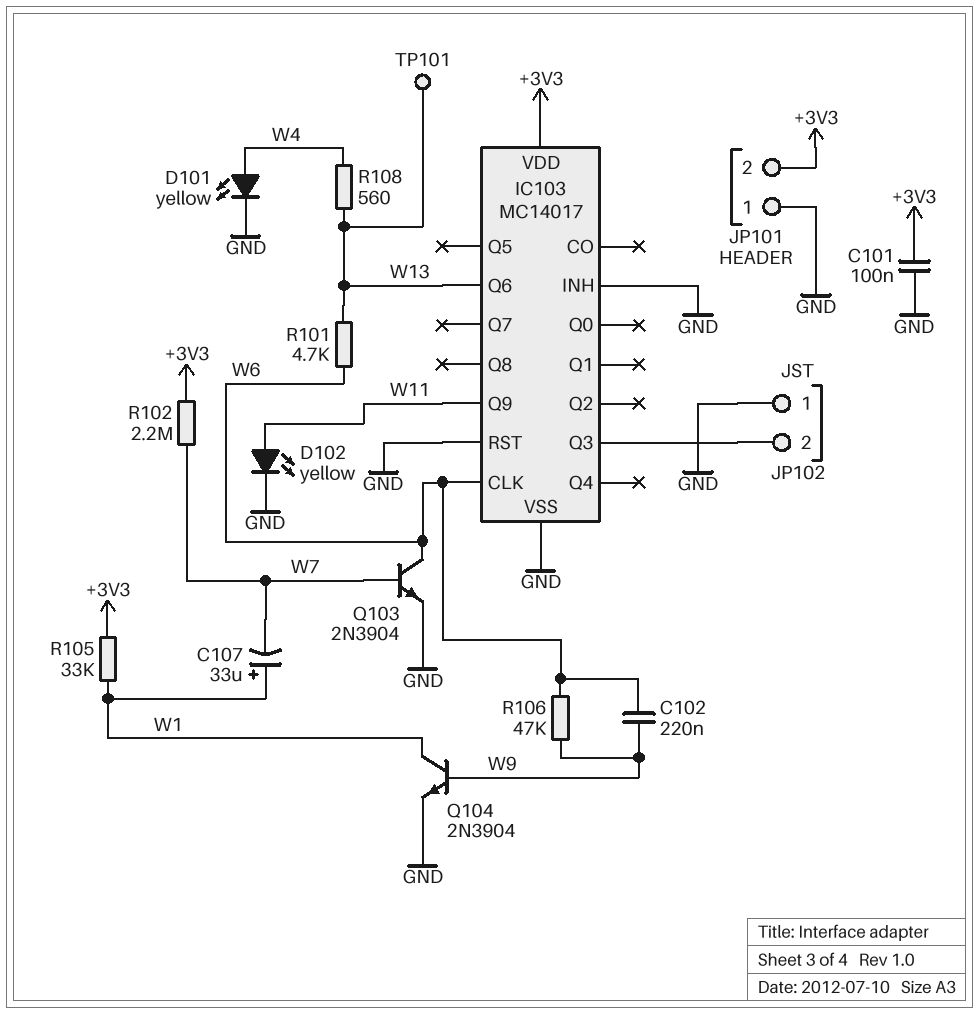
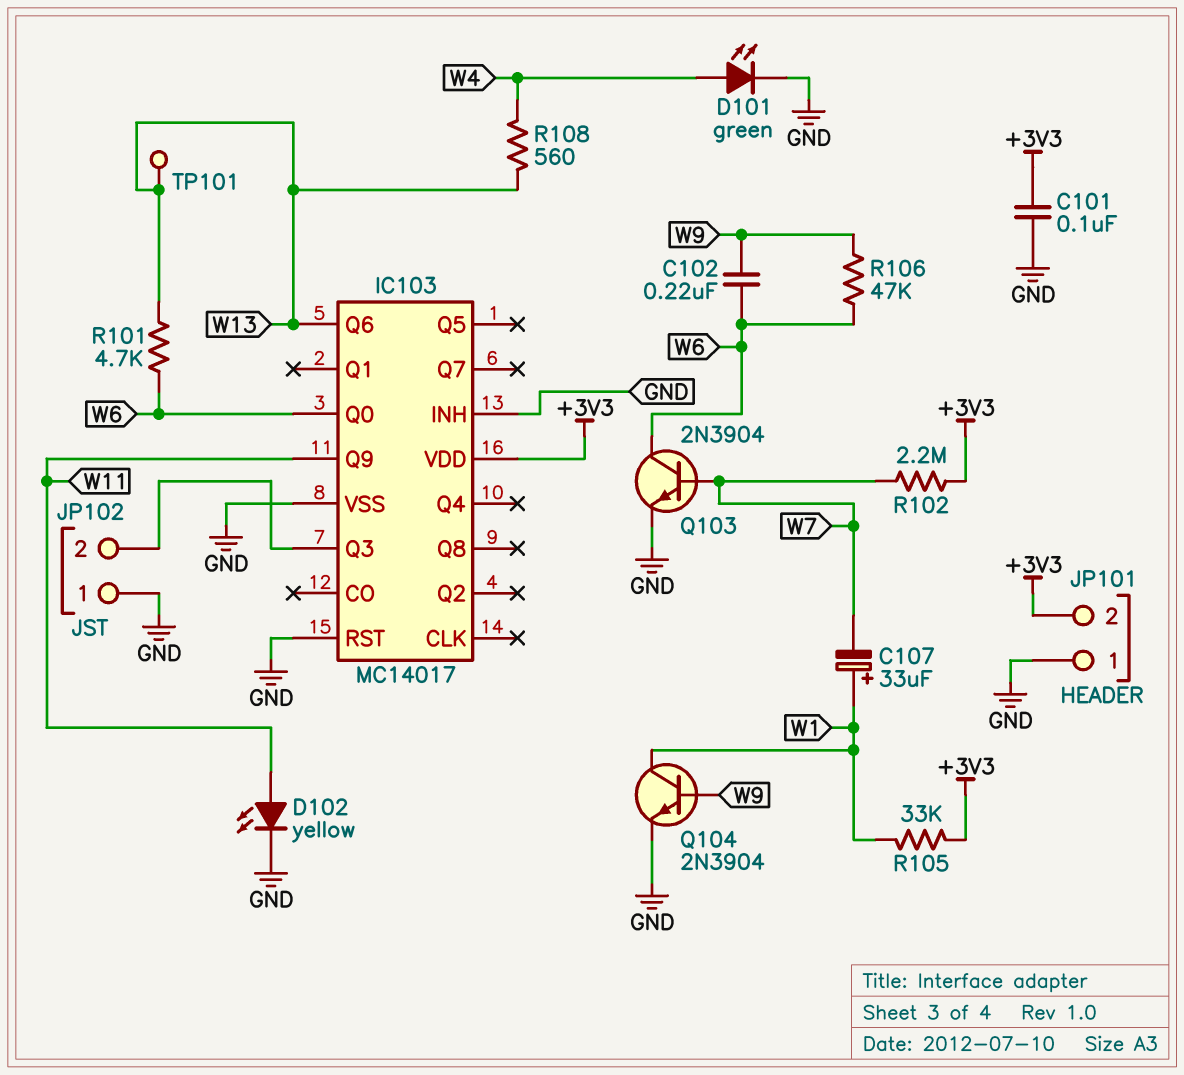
D101: LED yellow (A W4, K GND) -> LED green (A W4, K GND)
IC103 pin CLK: W6 -> none
IC103 pin Q0: none -> W6

